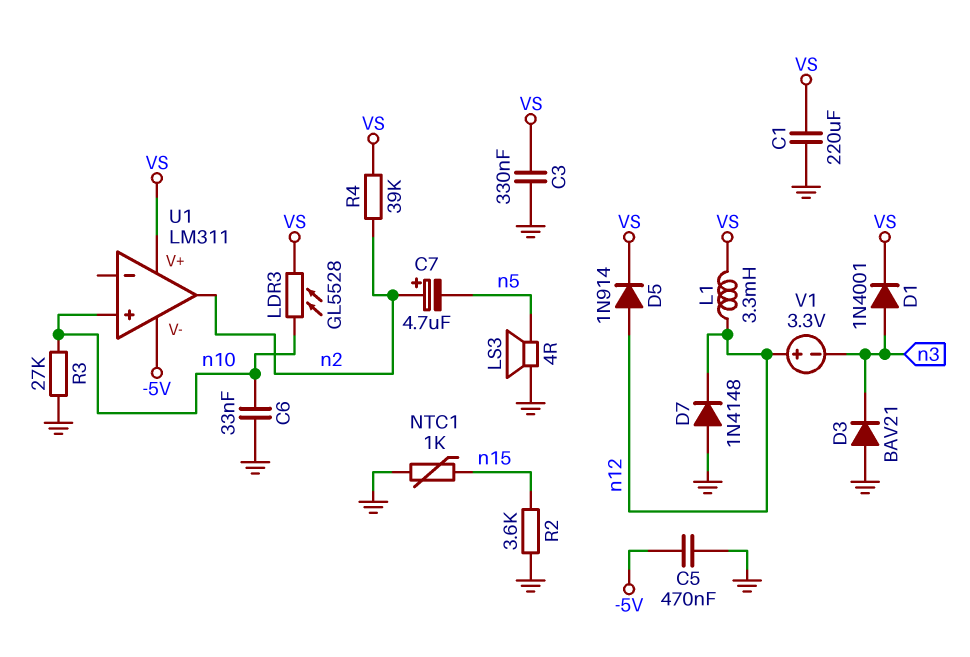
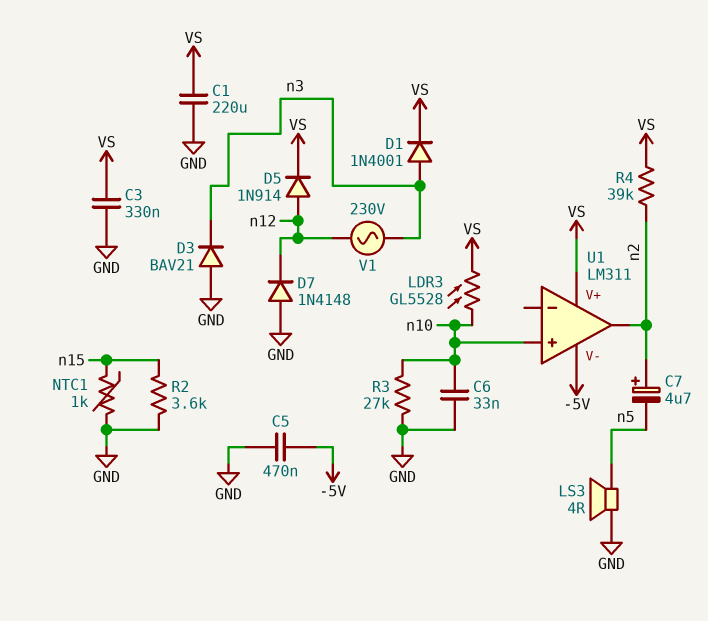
L1: 3.3mH (VS, n12) -> none
V1: 3.3V (plus n12, minus n3) -> AC 230V (n3, n12)

